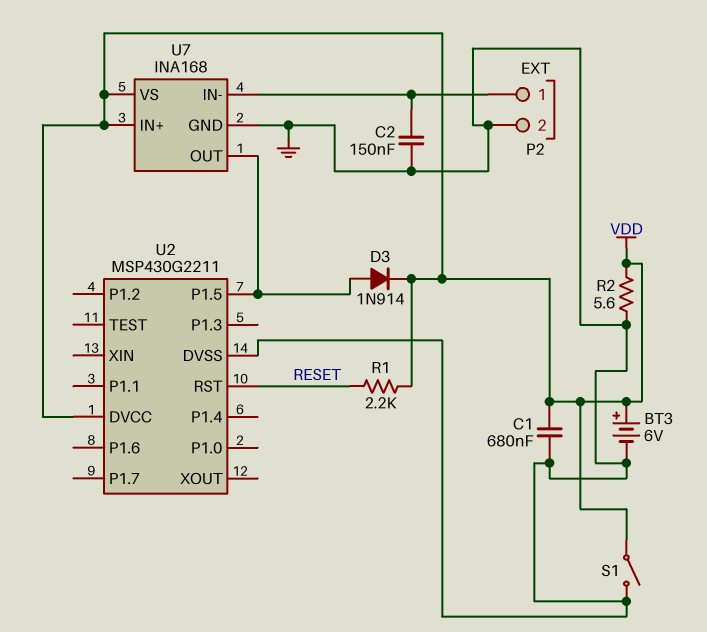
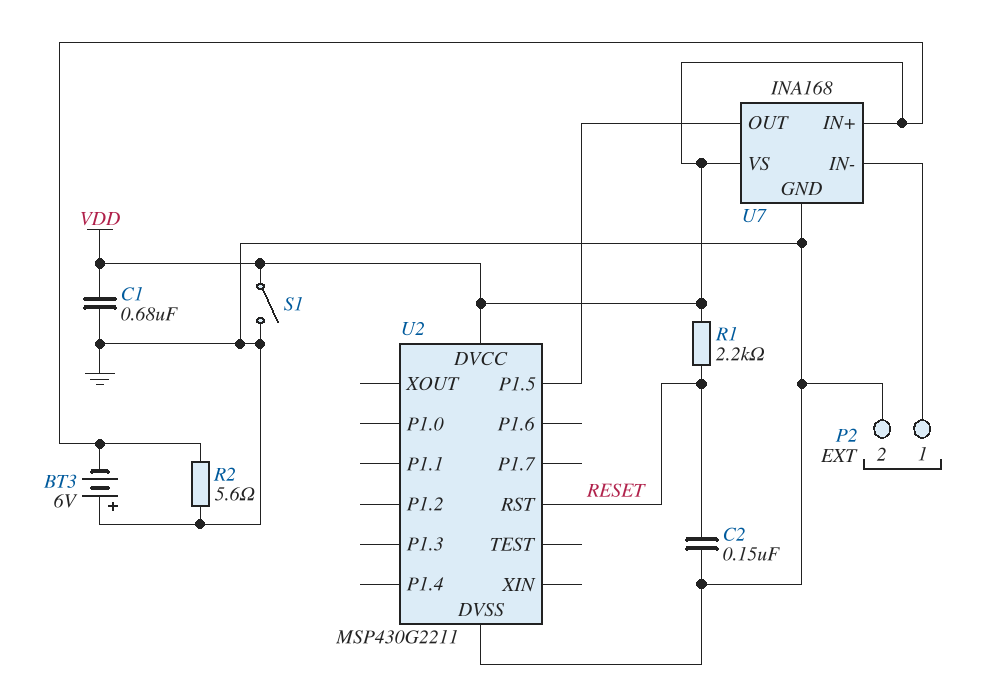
BT3: 6V (plus VDD, minus GND) -> 6V (plus GND, minus VDD)
C2: 150nF (GND, P2/1) -> 150nF (GND, RESET)
D3: diode 1N914 (A U2/P1.5, K VDD) -> none

